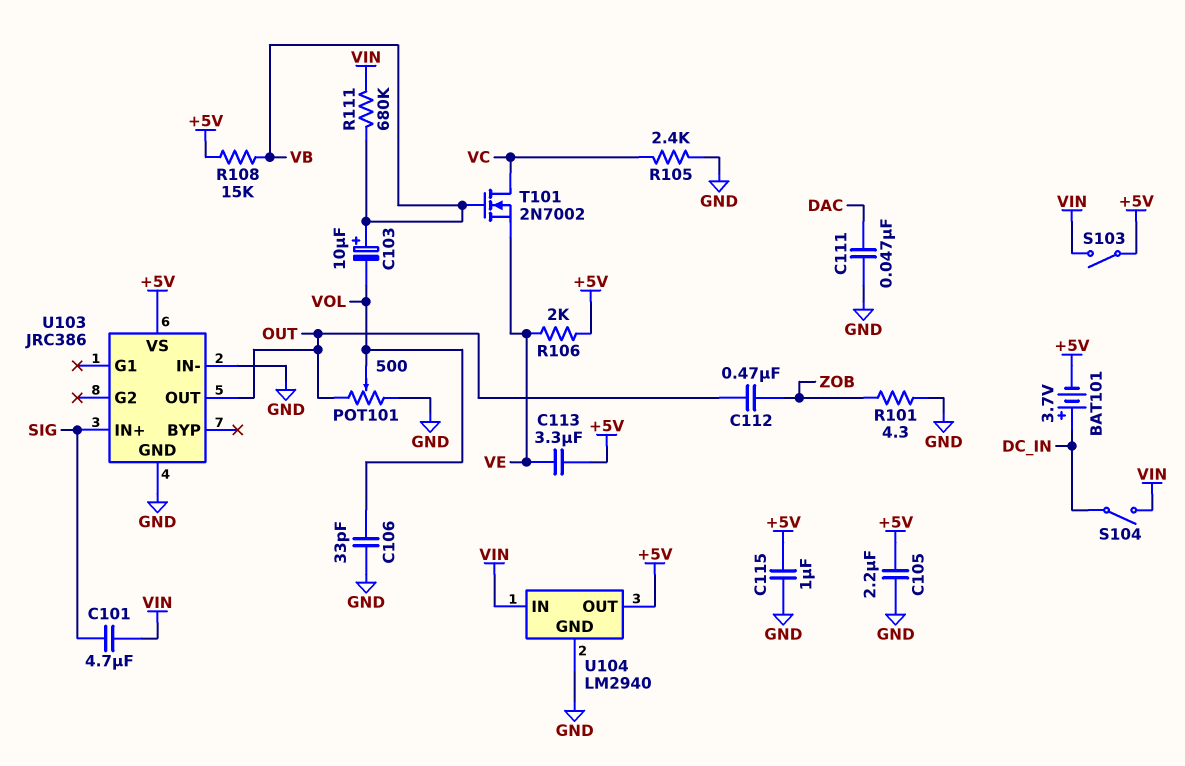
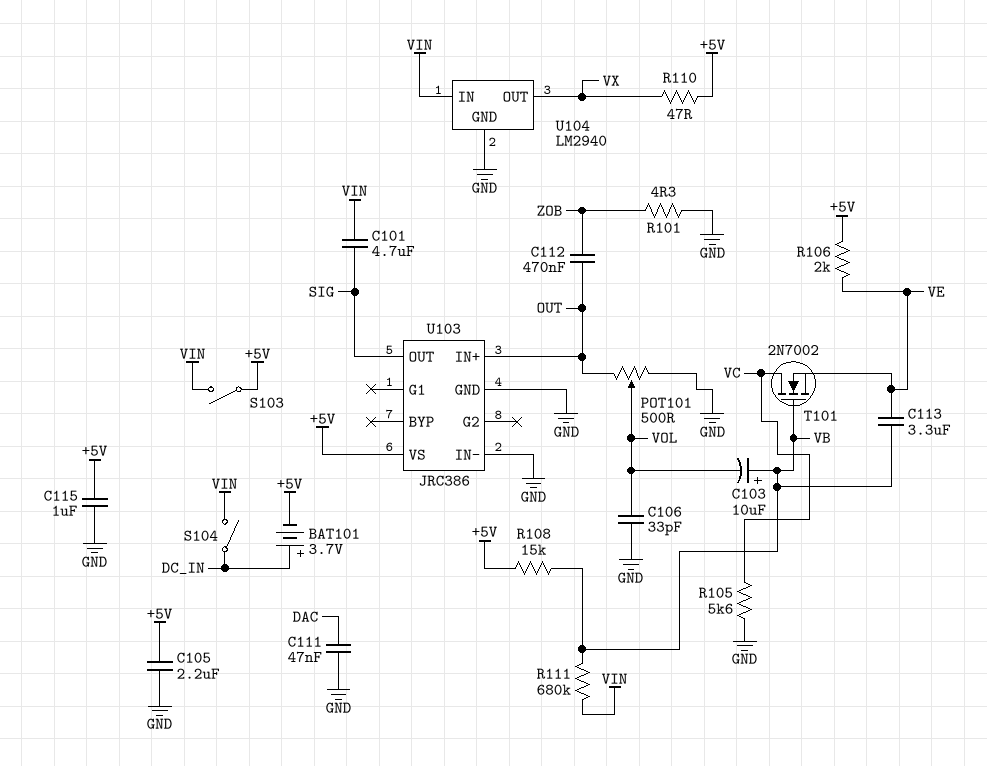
C113: 3.3uF (+5V, VE) -> 3.3uF (VB, VE)
R105: 2.4k (GND, VC) -> 5.6k (GND, VC)
R110: none -> 47 (+5V, VX)
U103 pin IN+: SIG -> OUT
U103 pin OUT: OUT -> SIG
U104 pin OUT: +5V -> VX

